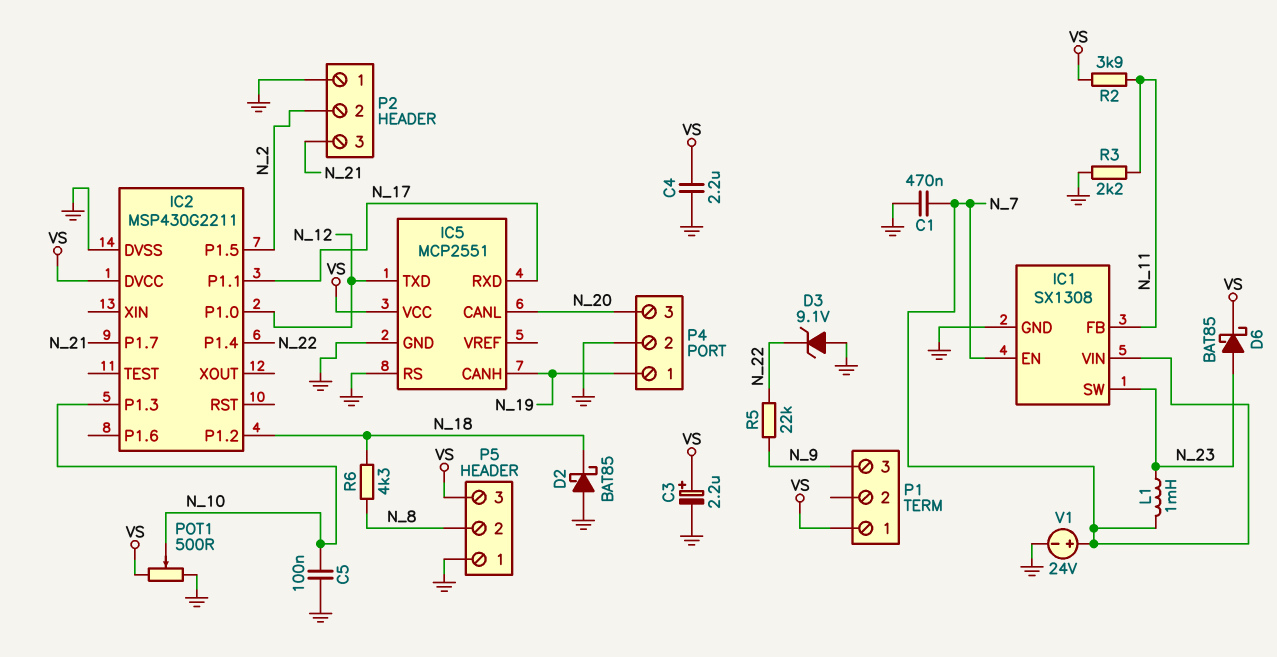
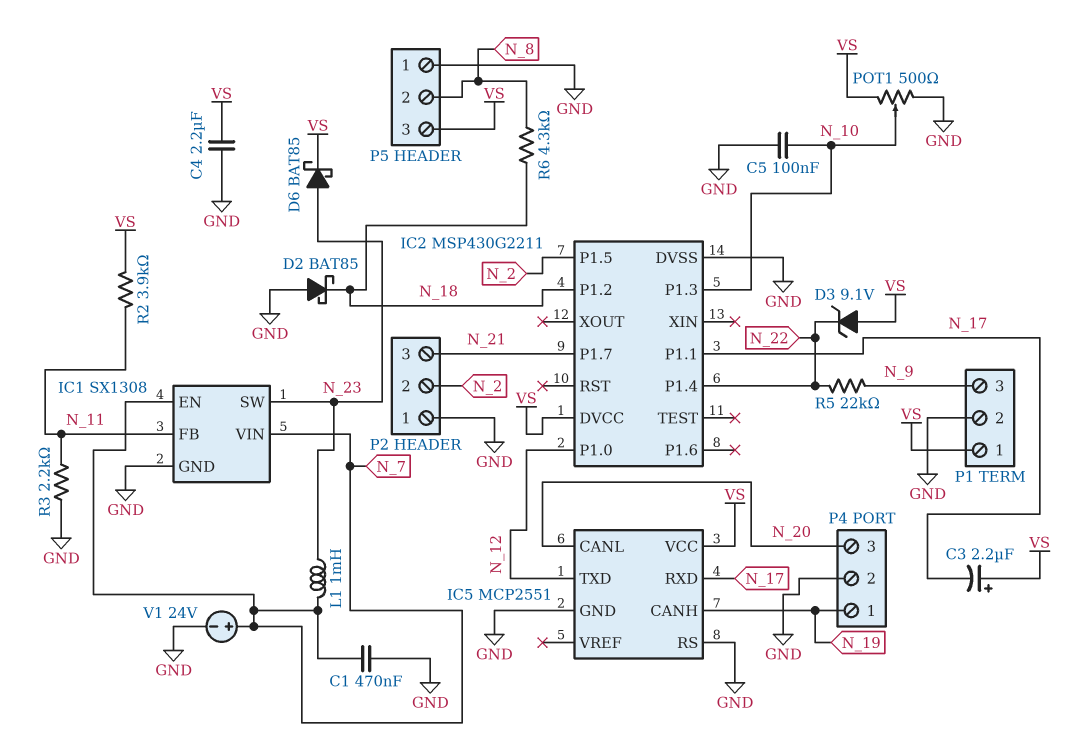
C3: 2.2uF (plus VS, minus GND) -> 2.2uF (plus VS, minus N_17)
D3: zener 9.1V (A GND, K N_22) -> zener 9.1V (A VS, K N_22)
P1 pin 2: none -> GND

